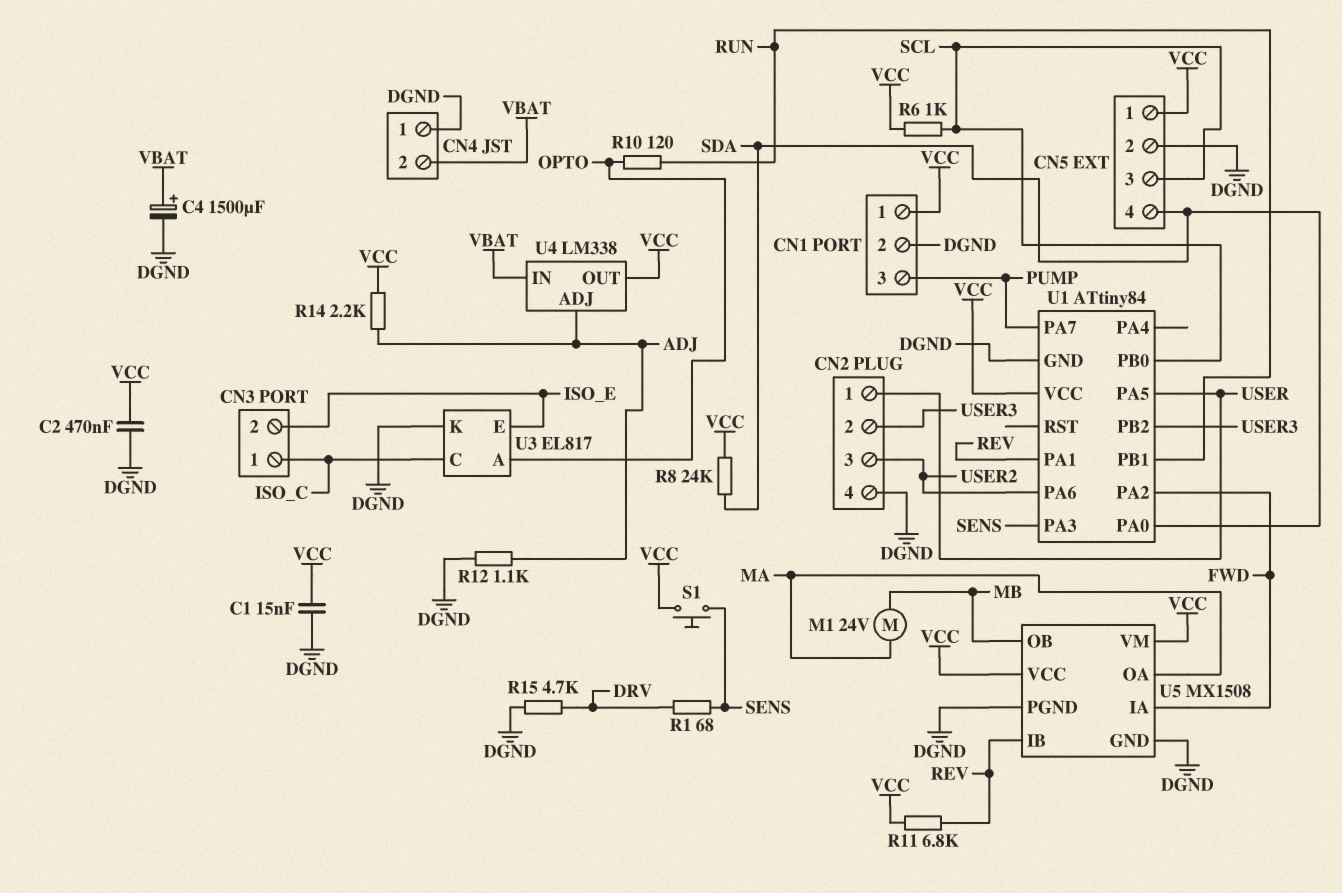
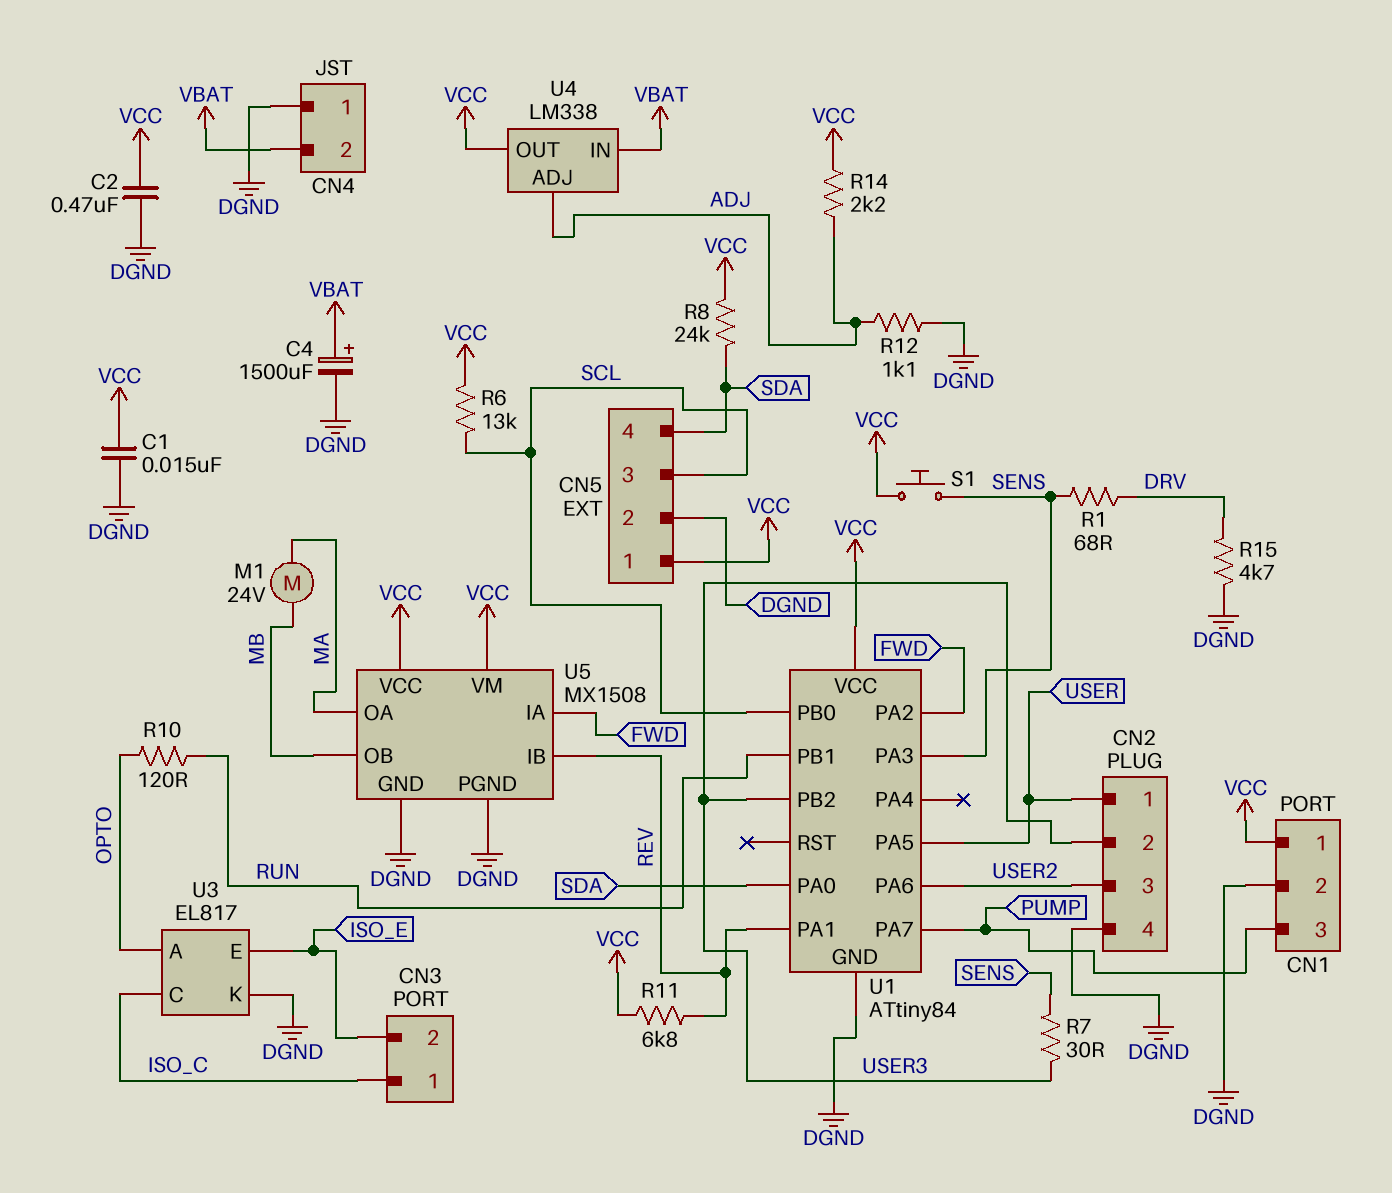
R6: 1k (SCL, VCC) -> 13k (SCL, VCC)
R7: none -> 30 (SENS, USER3)

